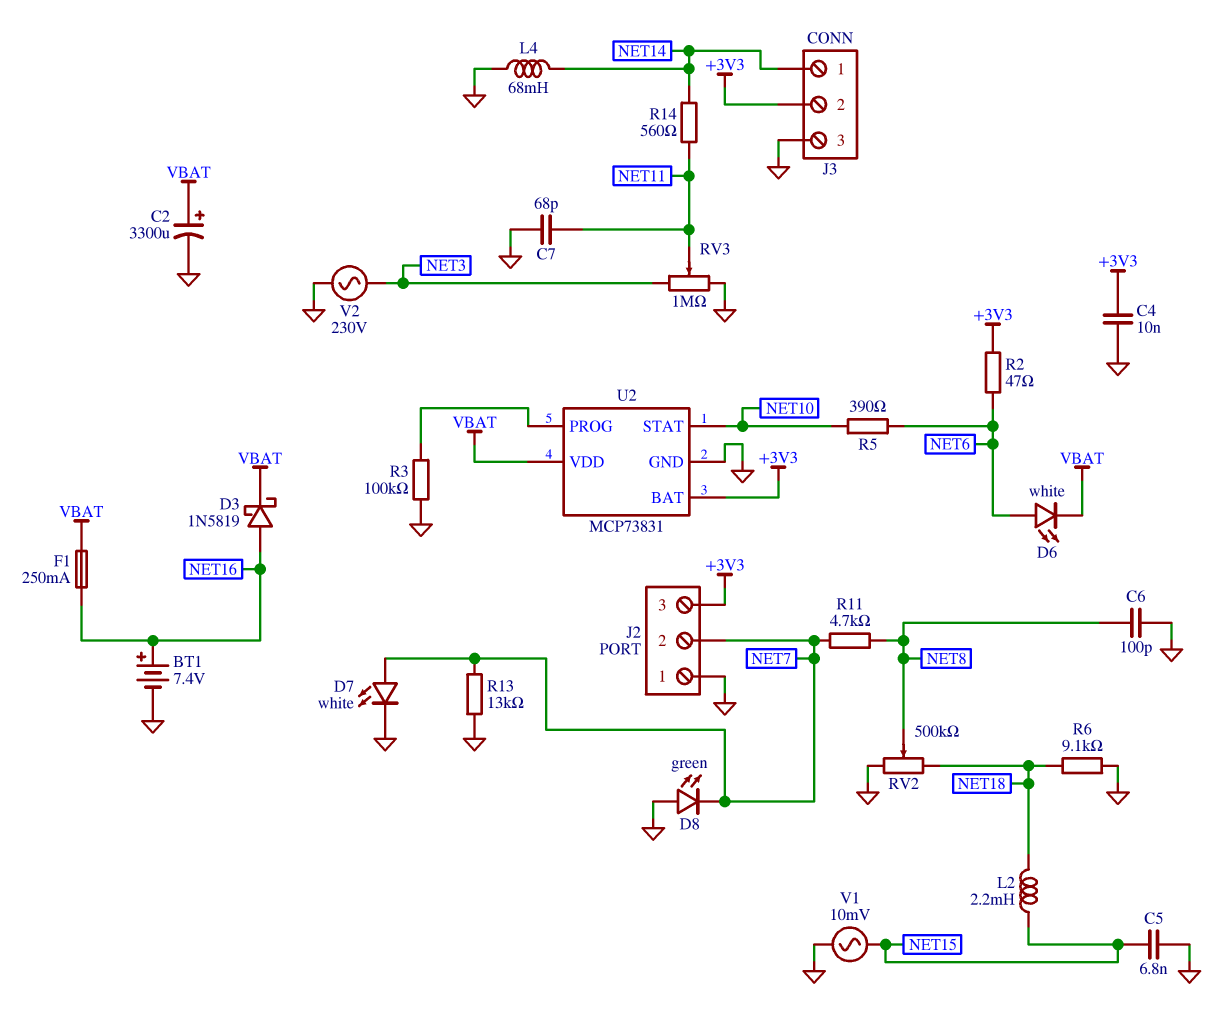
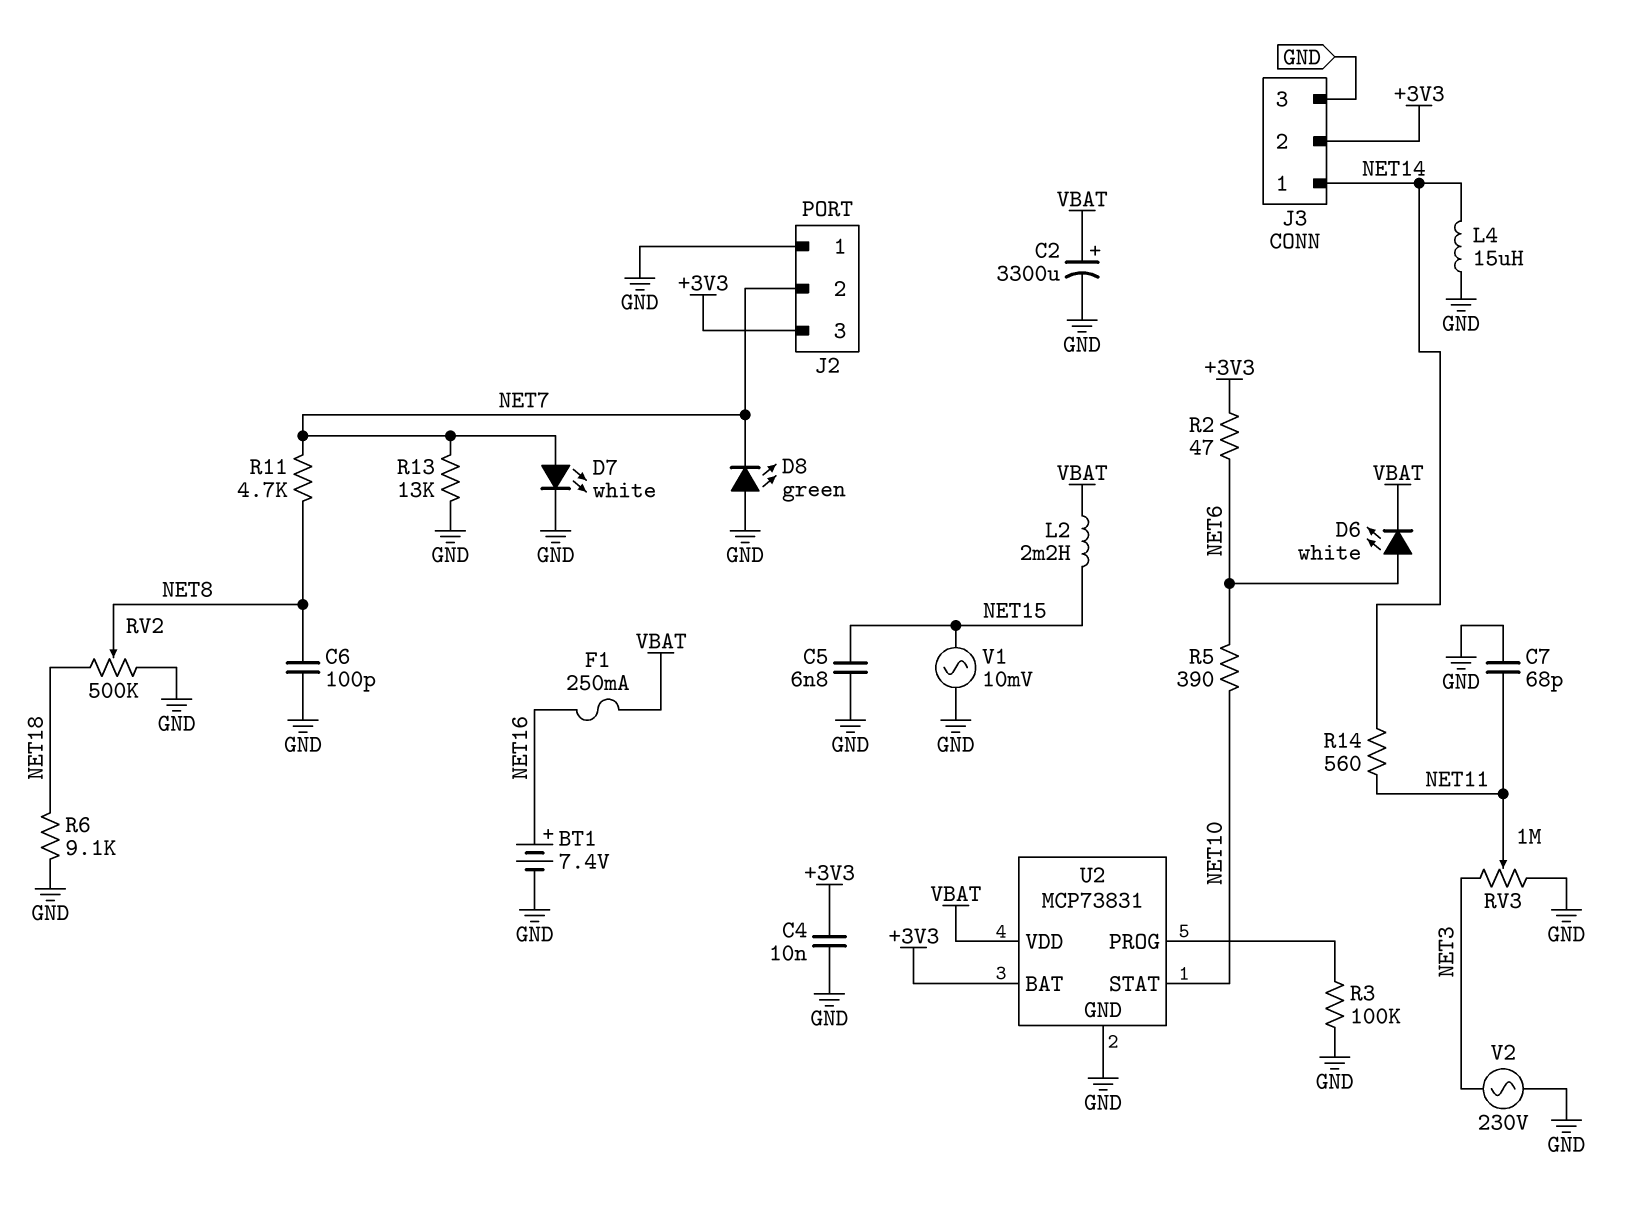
D3: schottky 1N5819 (A NET16, K VBAT) -> none
L2: 2.2mH (NET15, NET18) -> 2.2mH (NET15, VBAT)
L4: 68mH (GND, NET14) -> 15uH (GND, NET14)

